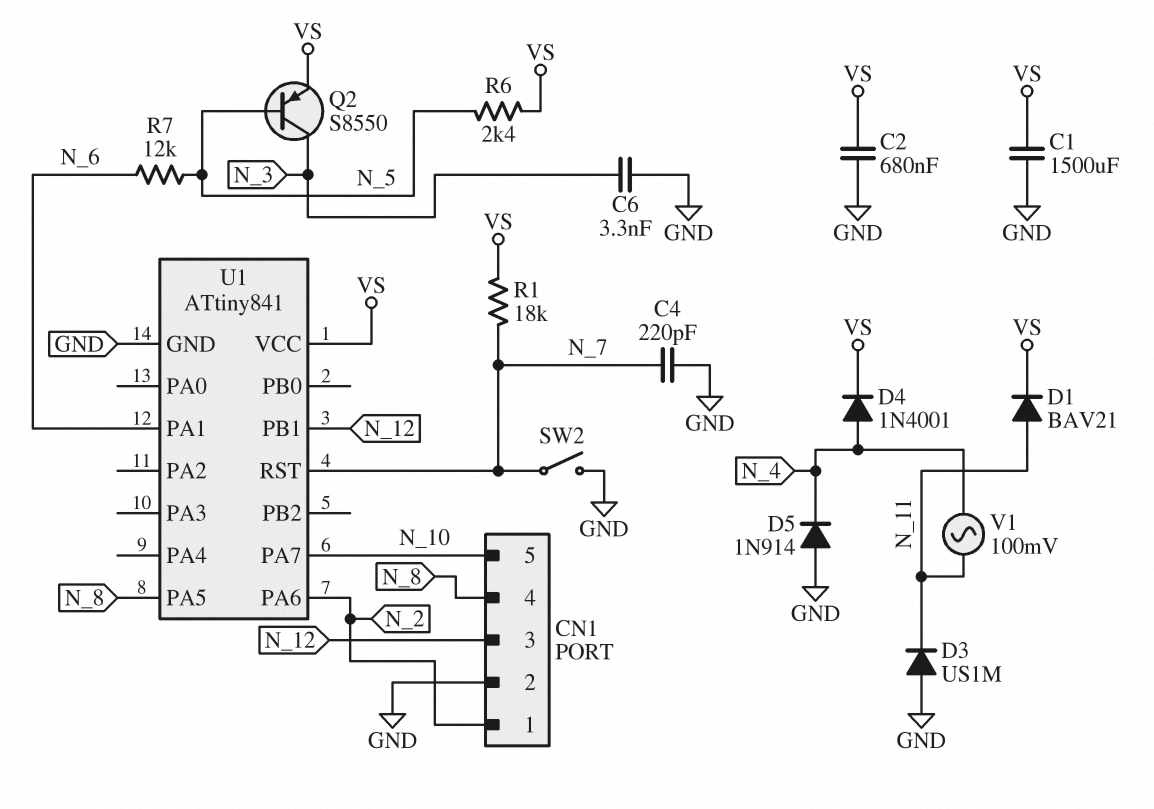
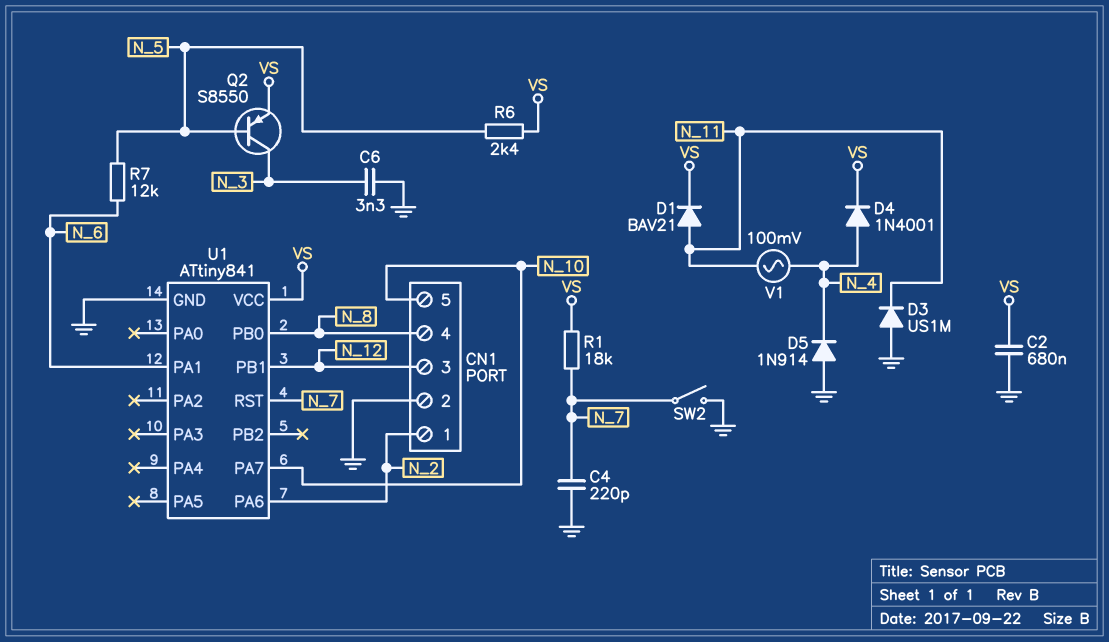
C1: 1500uF (GND, VS) -> none
U1 pin PA5: N_8 -> none
U1 pin PB0: none -> N_8

